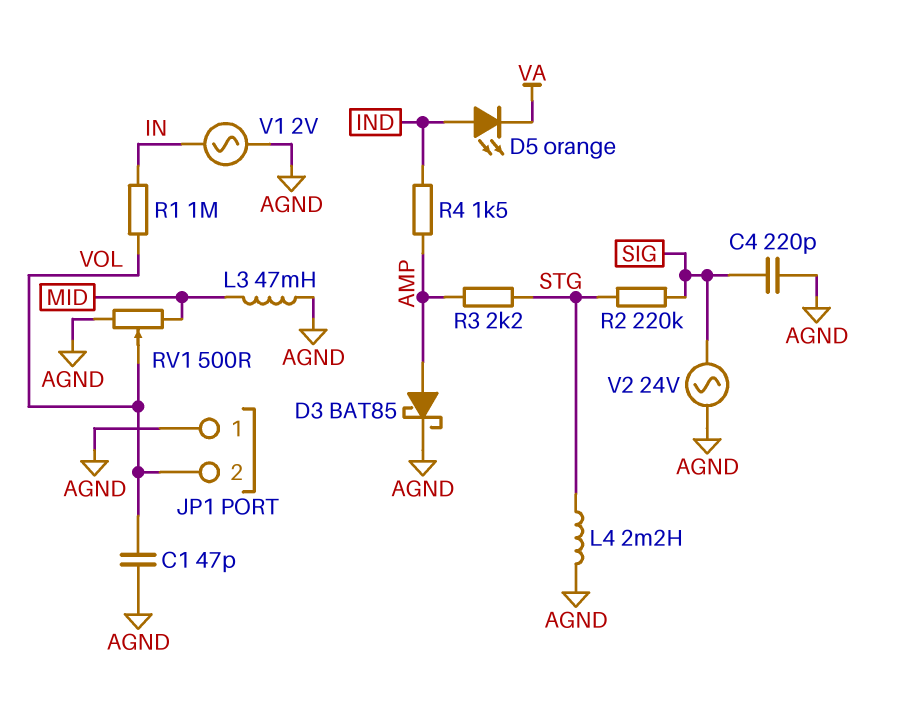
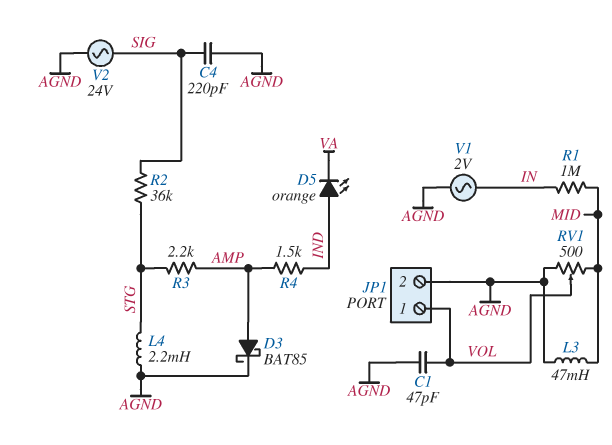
JP1 pin 1: AGND -> VOL
JP1 pin 2: VOL -> AGND
R1: 1M (IN, VOL) -> 1M (IN, MID)
R2: 220k (SIG, STG) -> 36k (SIG, STG)

